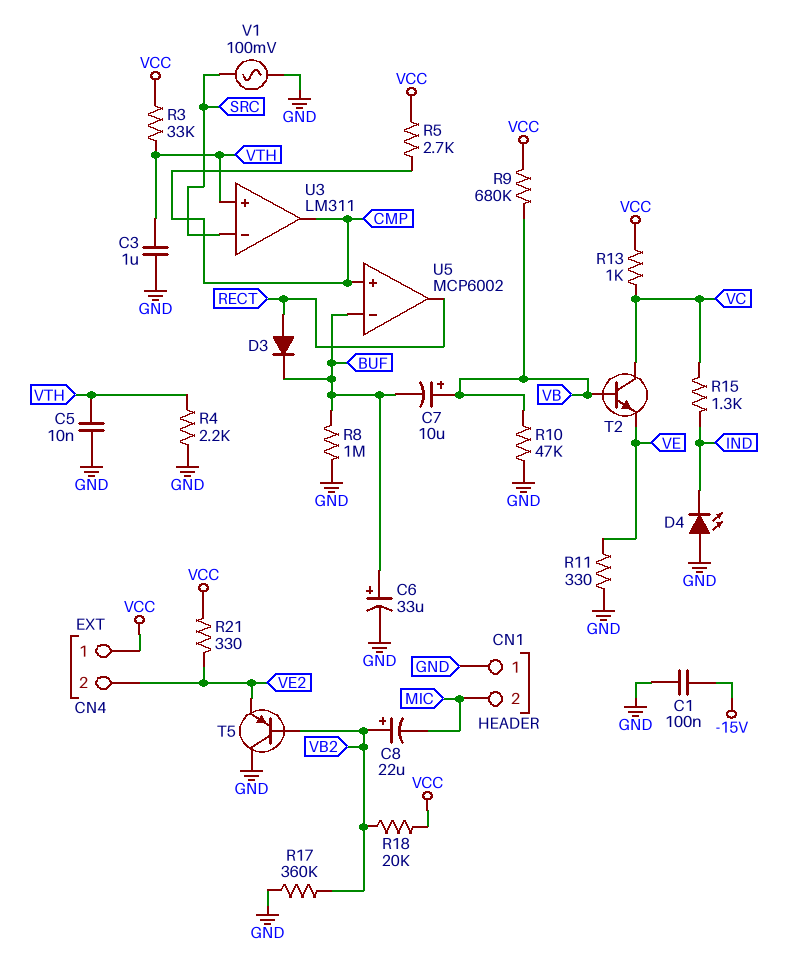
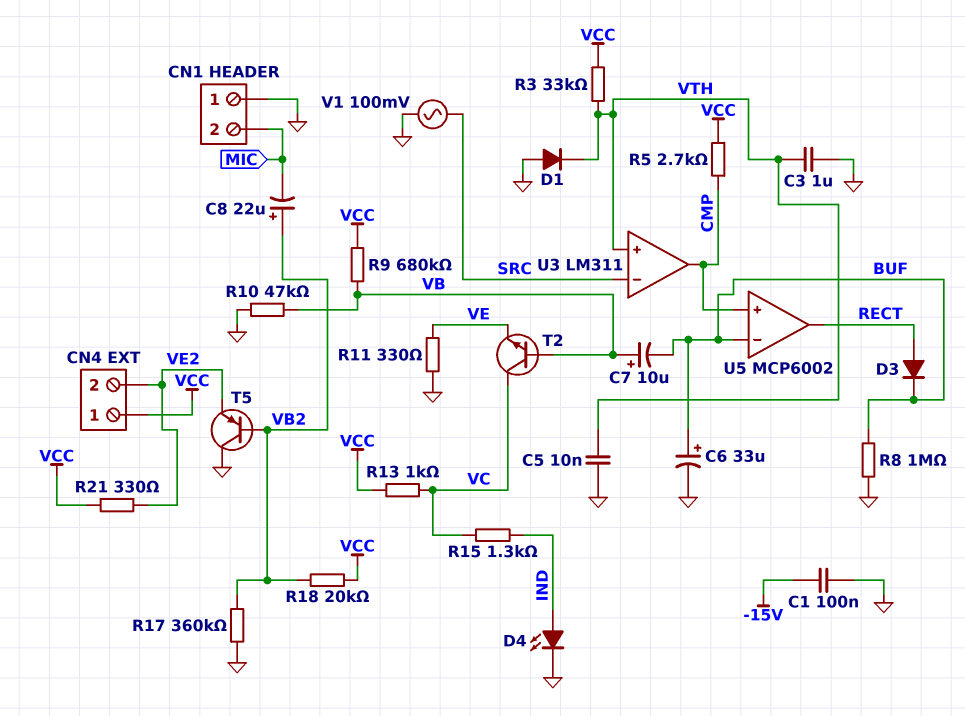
D1: none -> diode (A GND, K VTH)
D4: LED (A GND, K IND) -> LED (A IND, K GND)
R4: 2.2k (GND, VTH) -> none

